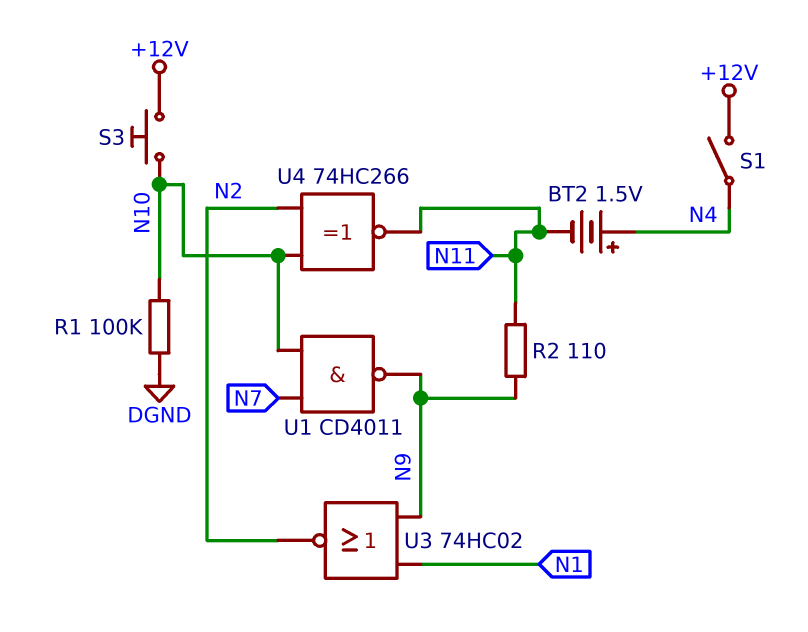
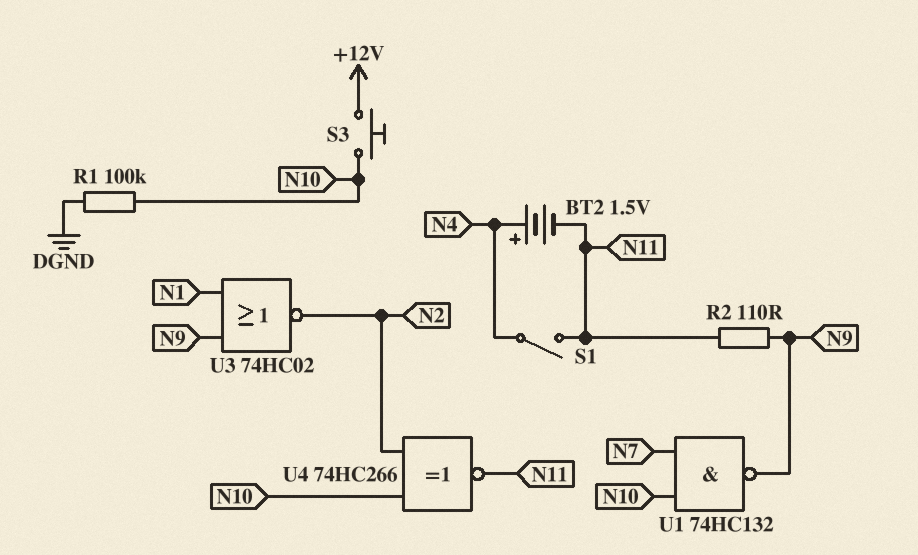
S1: switch (+12V, N4) -> switch (N4, N11)
U1: NAND CD4011 (in N7, in N10, out N9) -> NAND 74HC132 (in N7, in N10, out N9)

